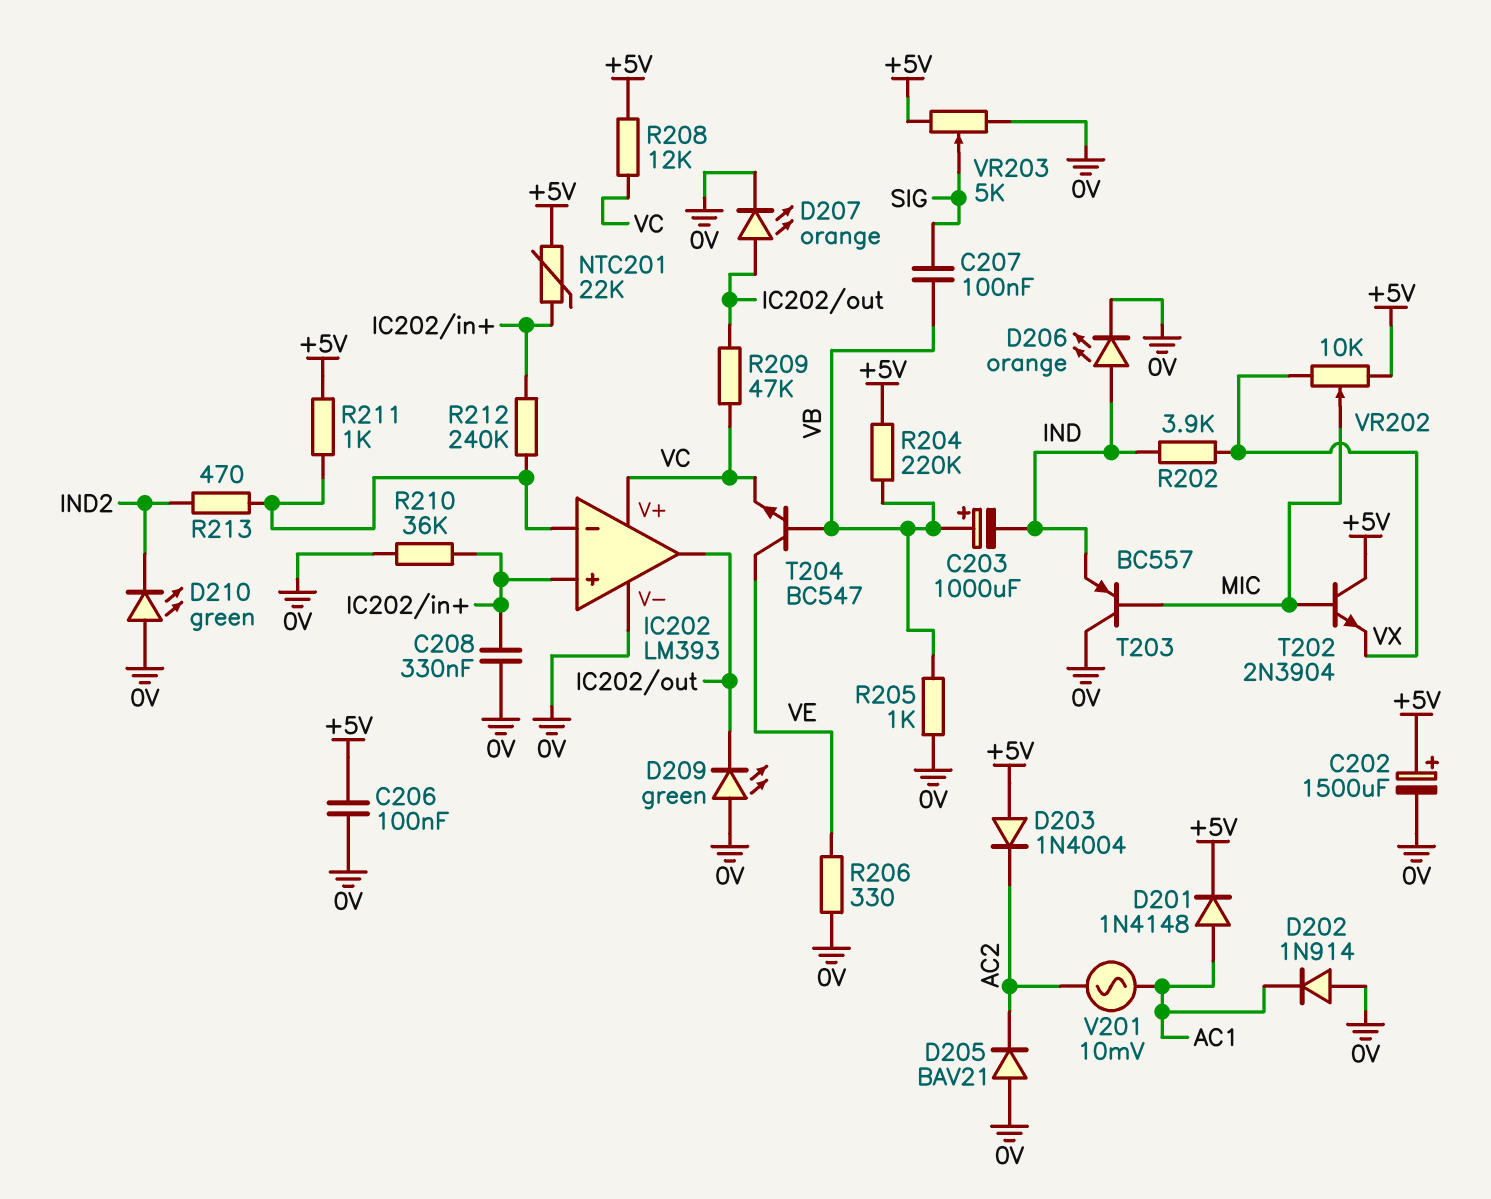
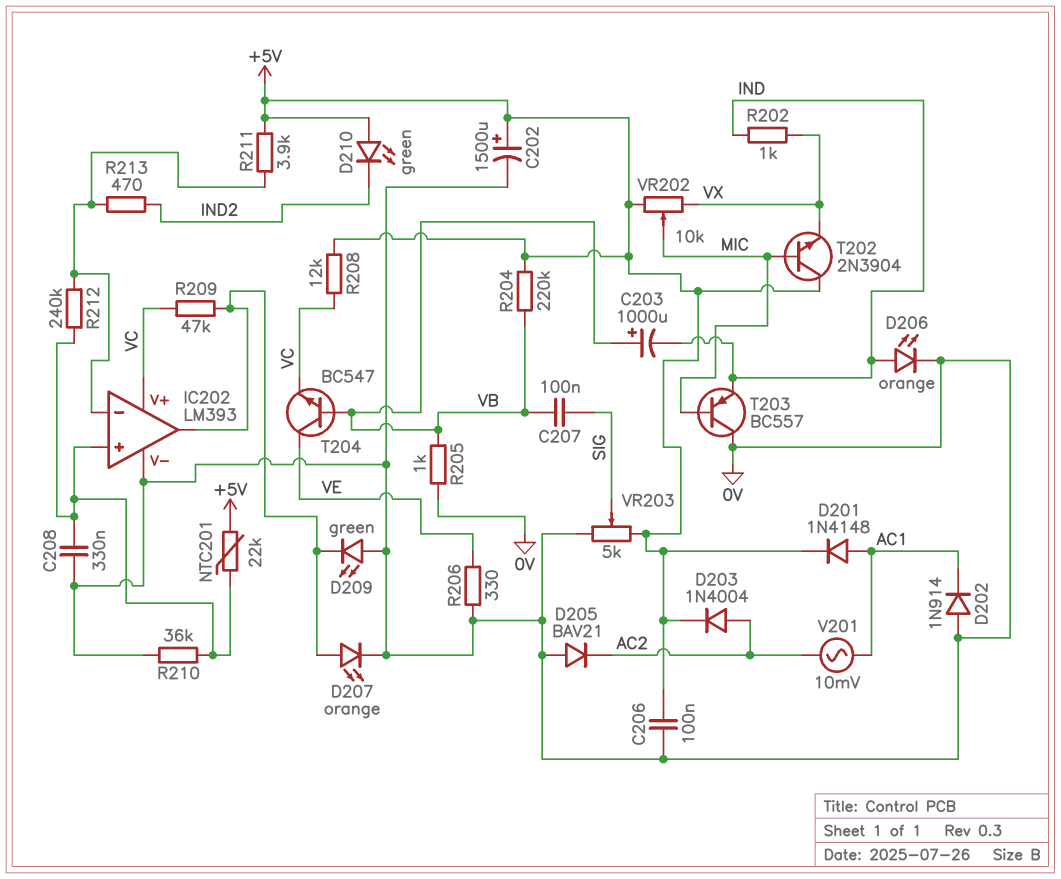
D203: diode 1N4004 (A +5V, K AC2) -> diode 1N4004 (A AC2, K +5V)
D210: LED green (A 0V, K IND2) -> LED green (A +5V, K IND2)
R202: 3.9k (IND, VX) -> 1k (IND, VX)
R211: 1k (+5V, IC202/in-) -> 3.9k (+5V, IC202/in-)

